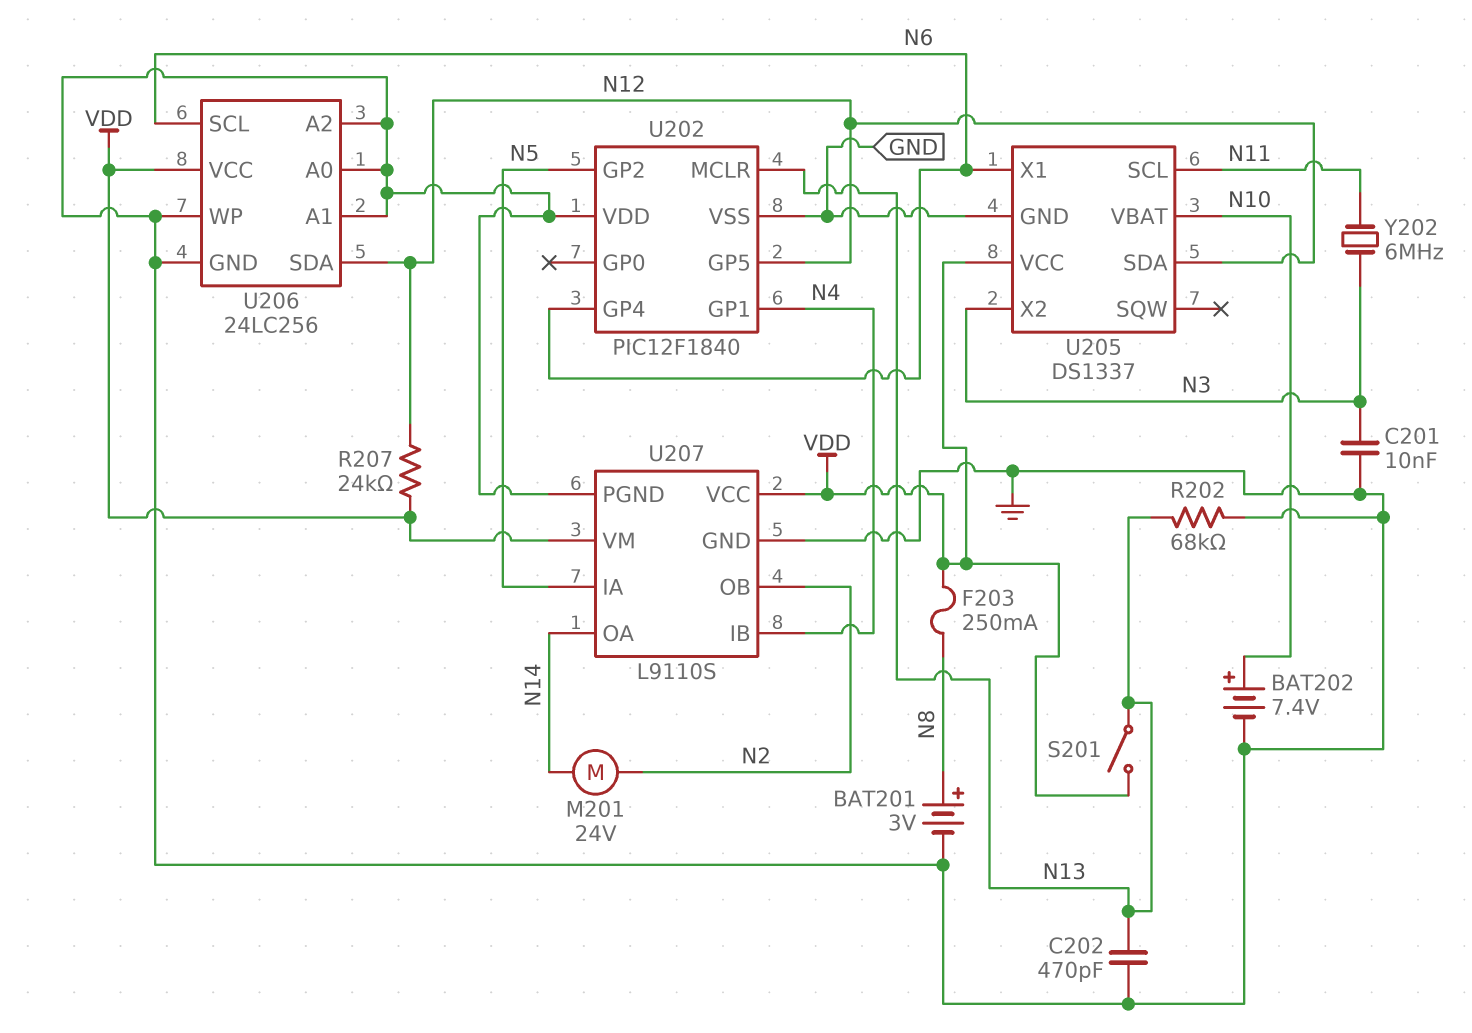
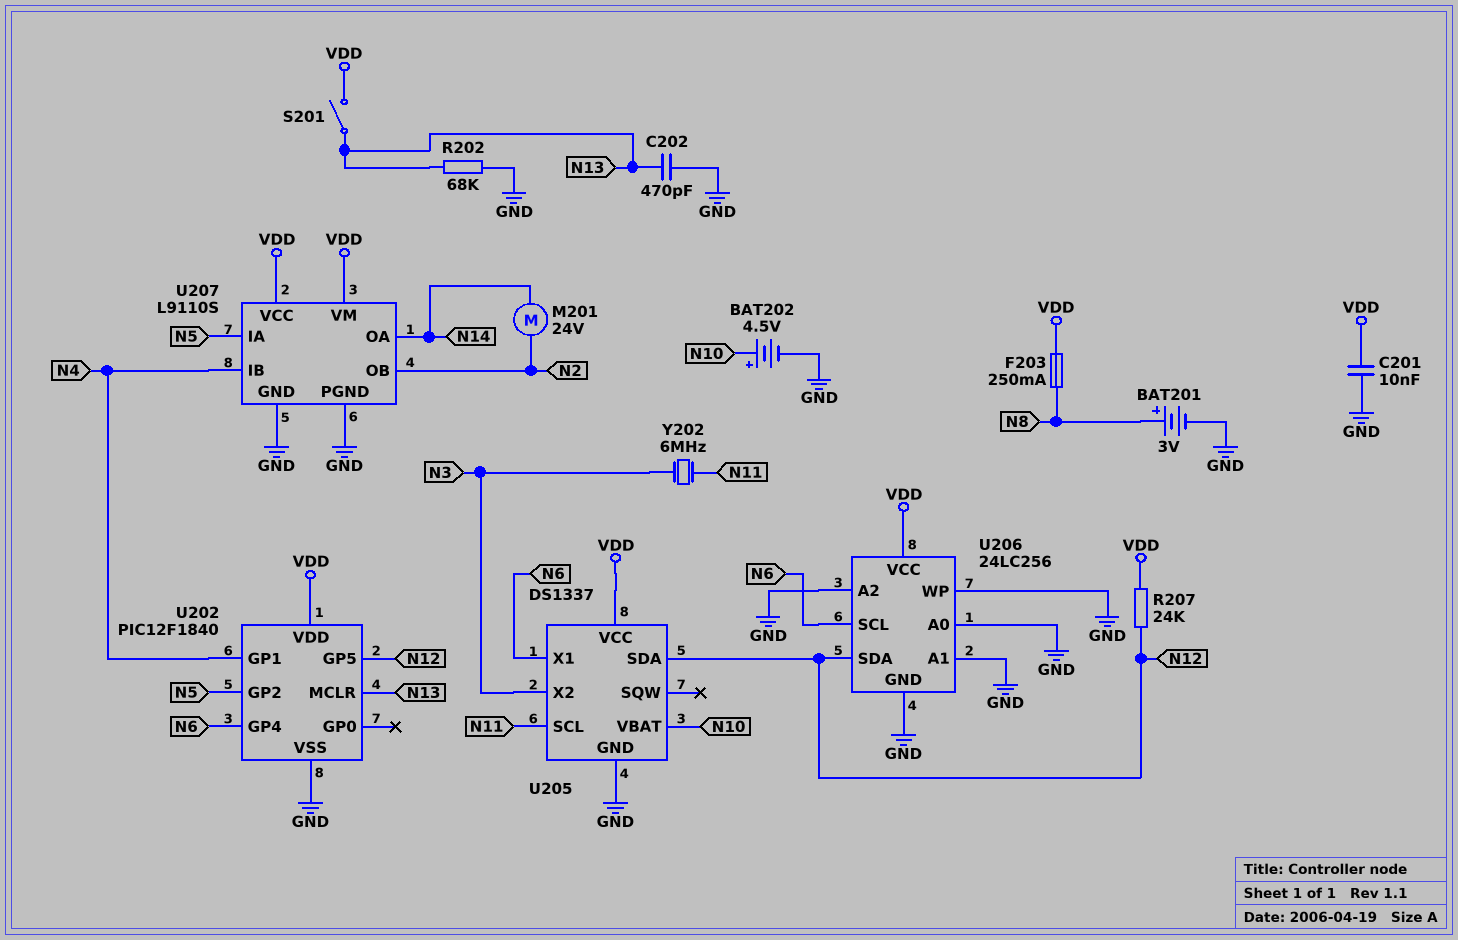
BAT202: 7.4V (plus N10, minus GND) -> 4.5V (plus N10, minus GND)
C201: 10nF (GND, N3) -> 10nF (GND, VDD)
U202 pin VDD: GND -> VDD

